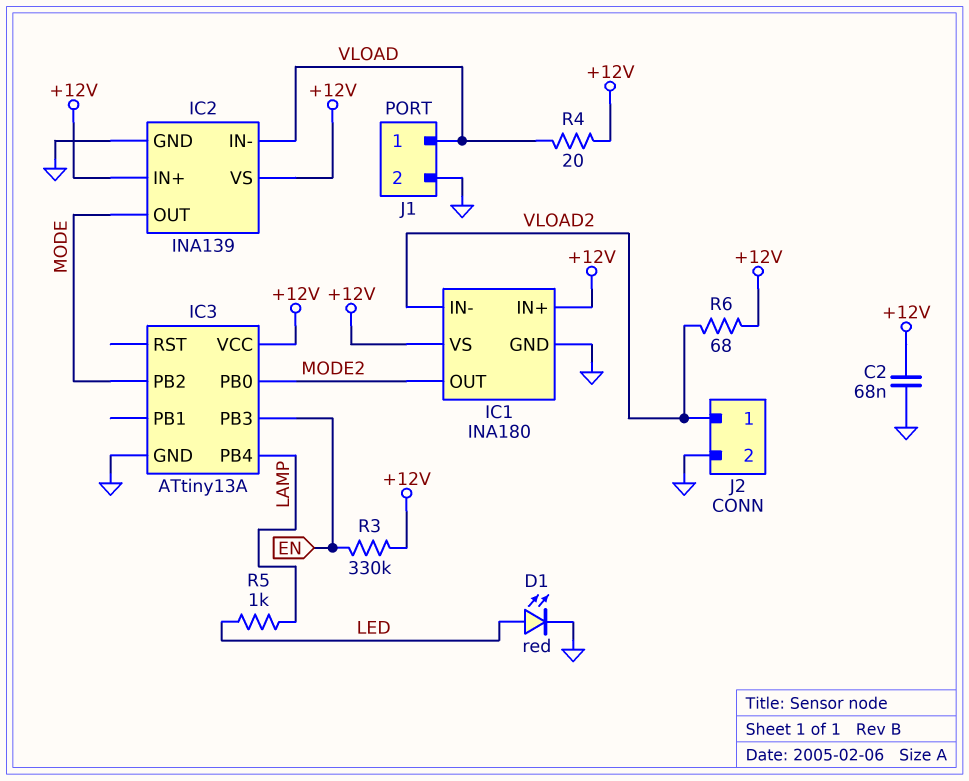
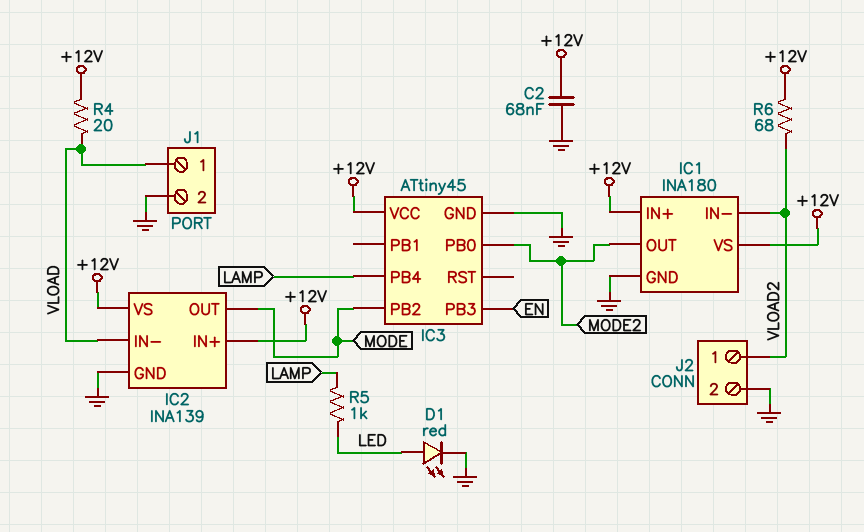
IC3: ATtiny13A -> ATtiny45
R3: 330k (+12V, EN) -> none

